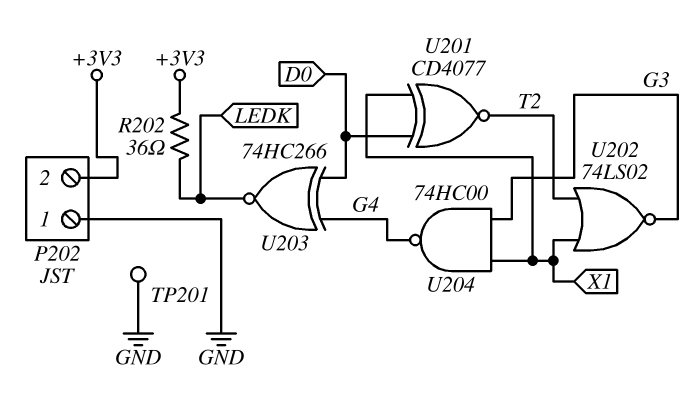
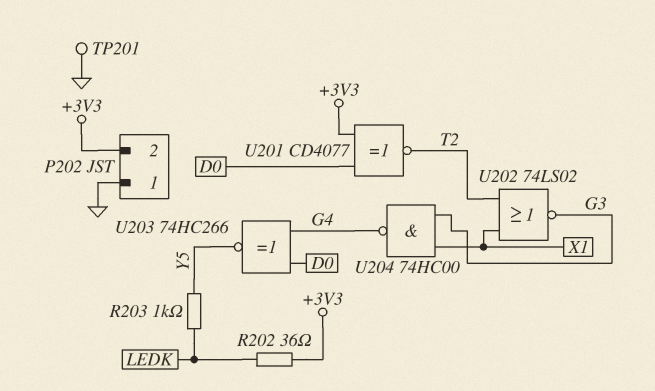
R203: none -> 1k (LEDK, Y5)
U201: XNOR CD4077 (in D0, in X1, out T2) -> XNOR CD4077 (in +3V3, in D0, out T2)
U203: XNOR 74HC266 (in D0, in G4, out LEDK) -> XNOR 74HC266 (in D0, in G4, out Y5)

